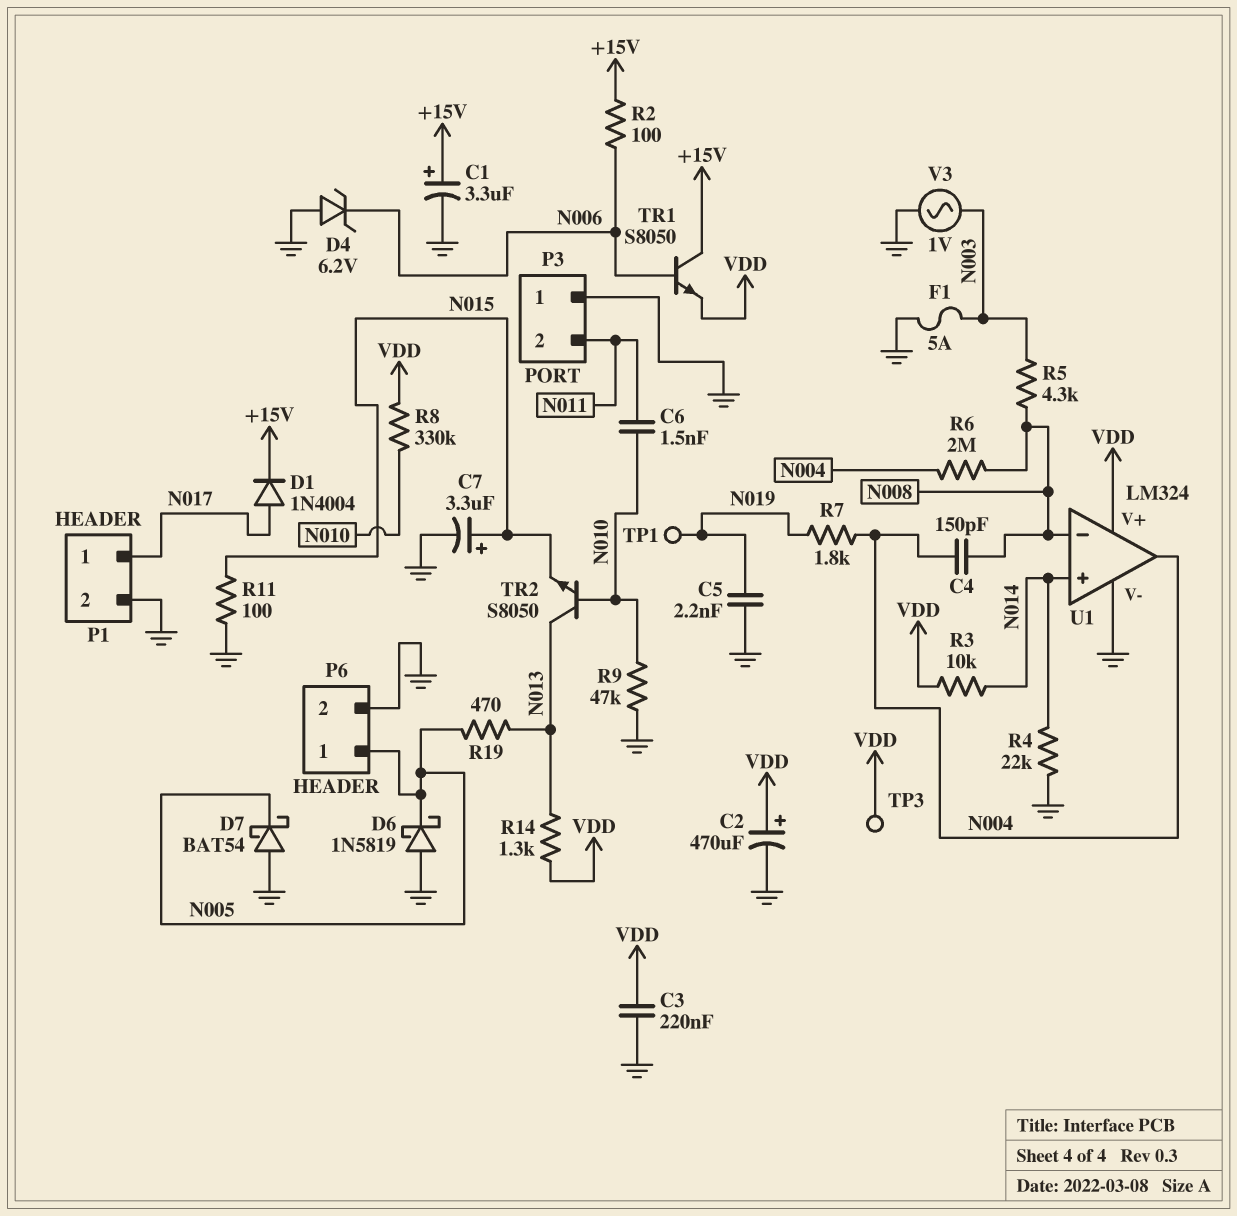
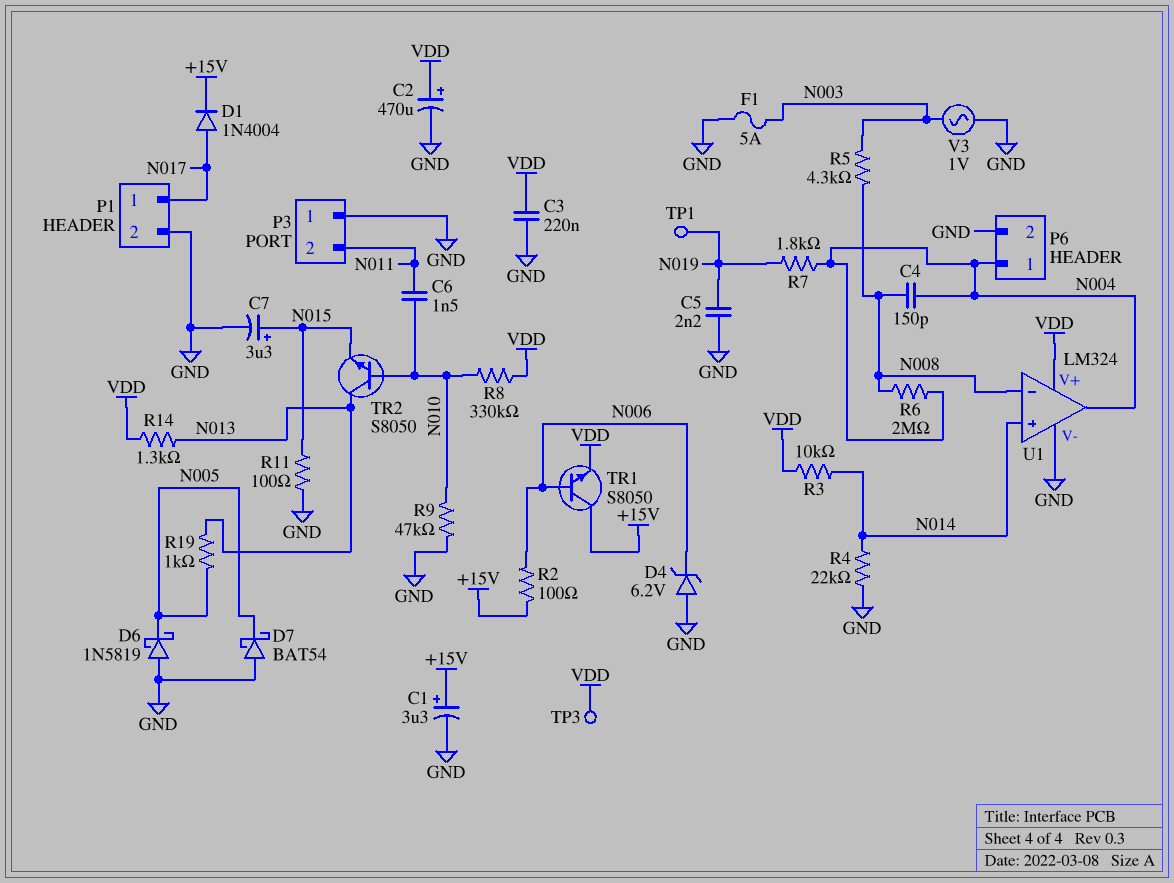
P6 pin 1: N005 -> N004
R19: 470 (N005, N013) -> 1k (N005, N013)

